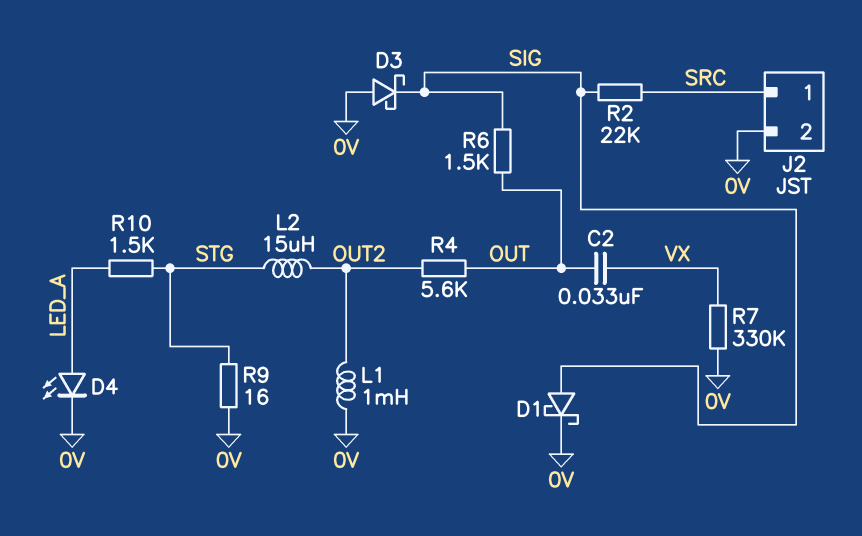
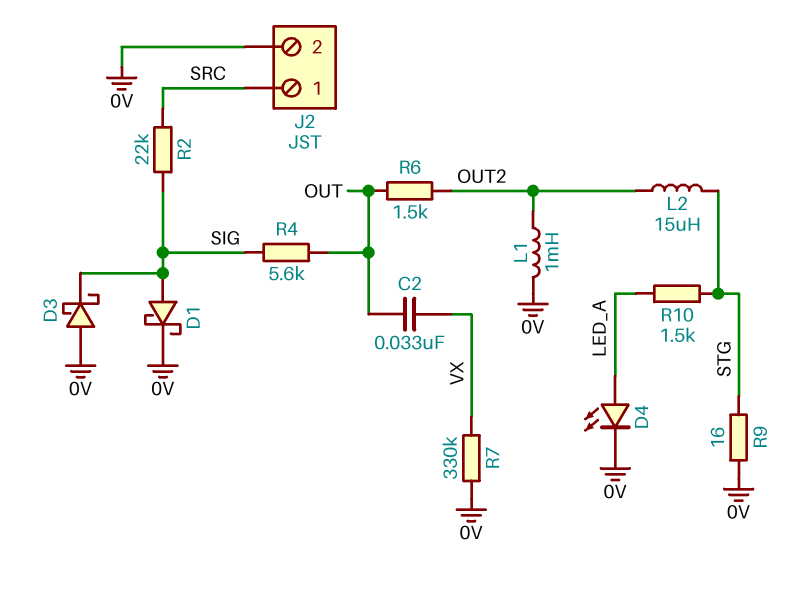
R4: 5.6k (OUT, OUT2) -> 5.6k (OUT, SIG)
R6: 1.5k (OUT, SIG) -> 1.5k (OUT, OUT2)

